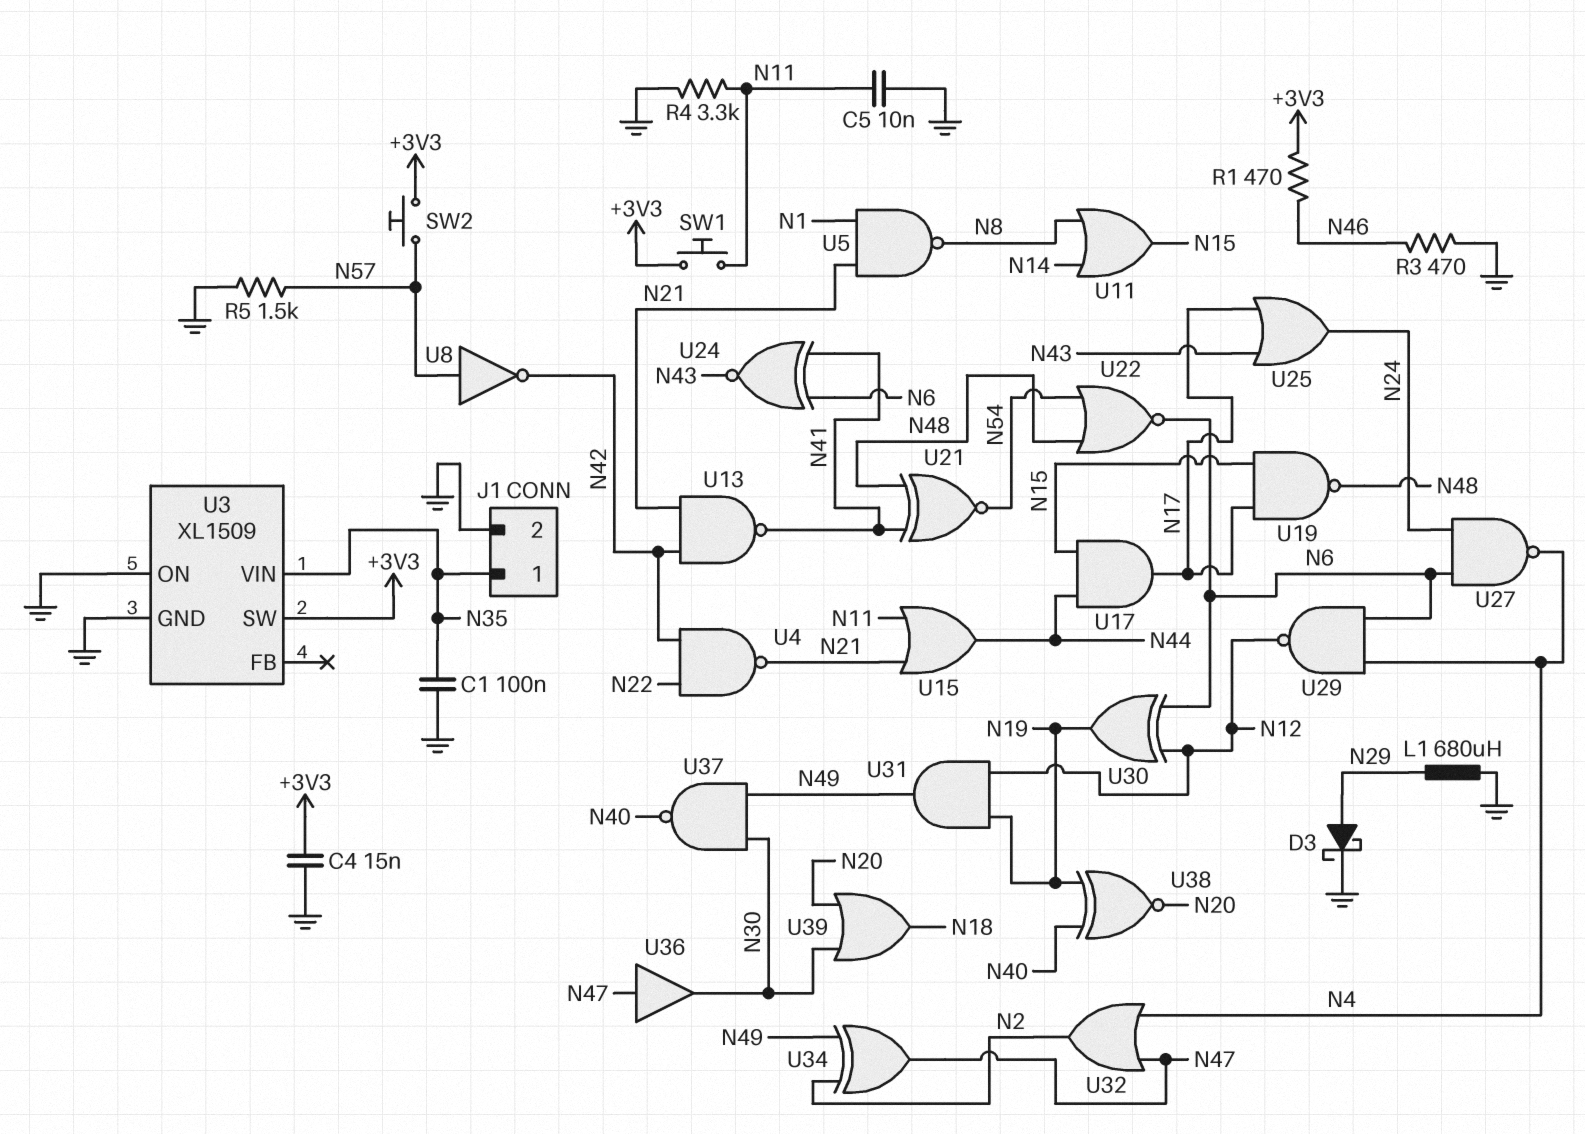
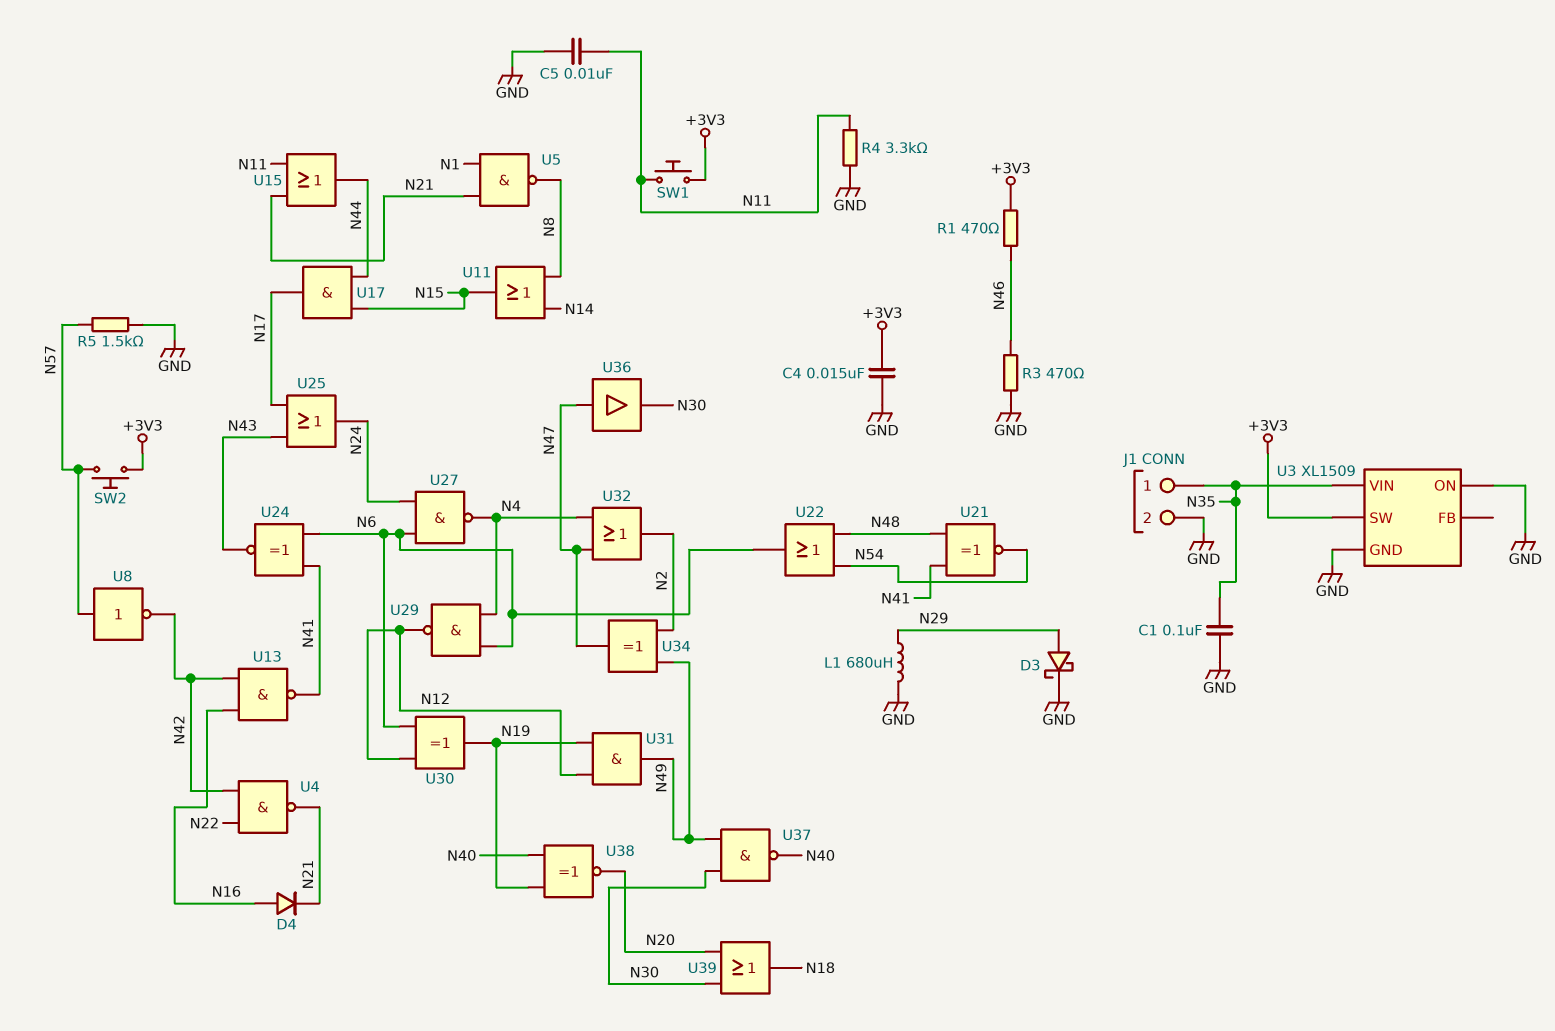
D4: none -> diode (A N16, K N21)
U13: NAND (in N21, in N42, out N41) -> NAND (in N16, in N42, out N41)
U19: NAND (in N15, in N17, out N48) -> none
U22: NOR (in N48, in N54, out N6) -> OR (in N48, in N54, out N6)

